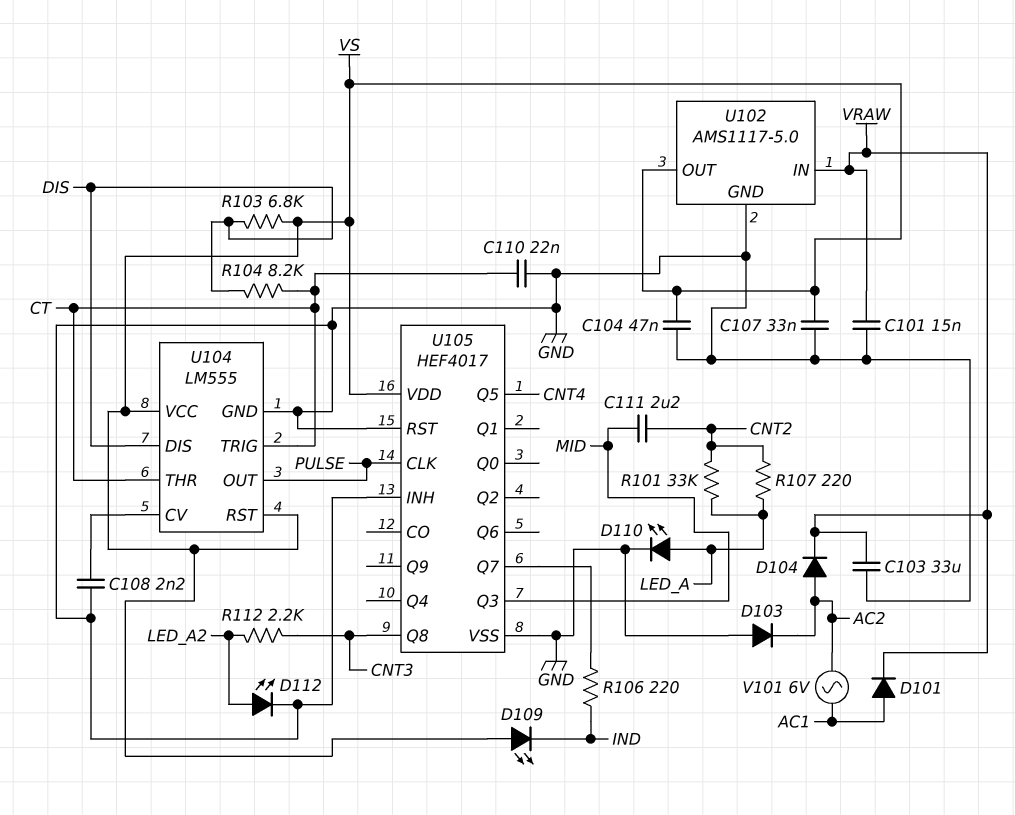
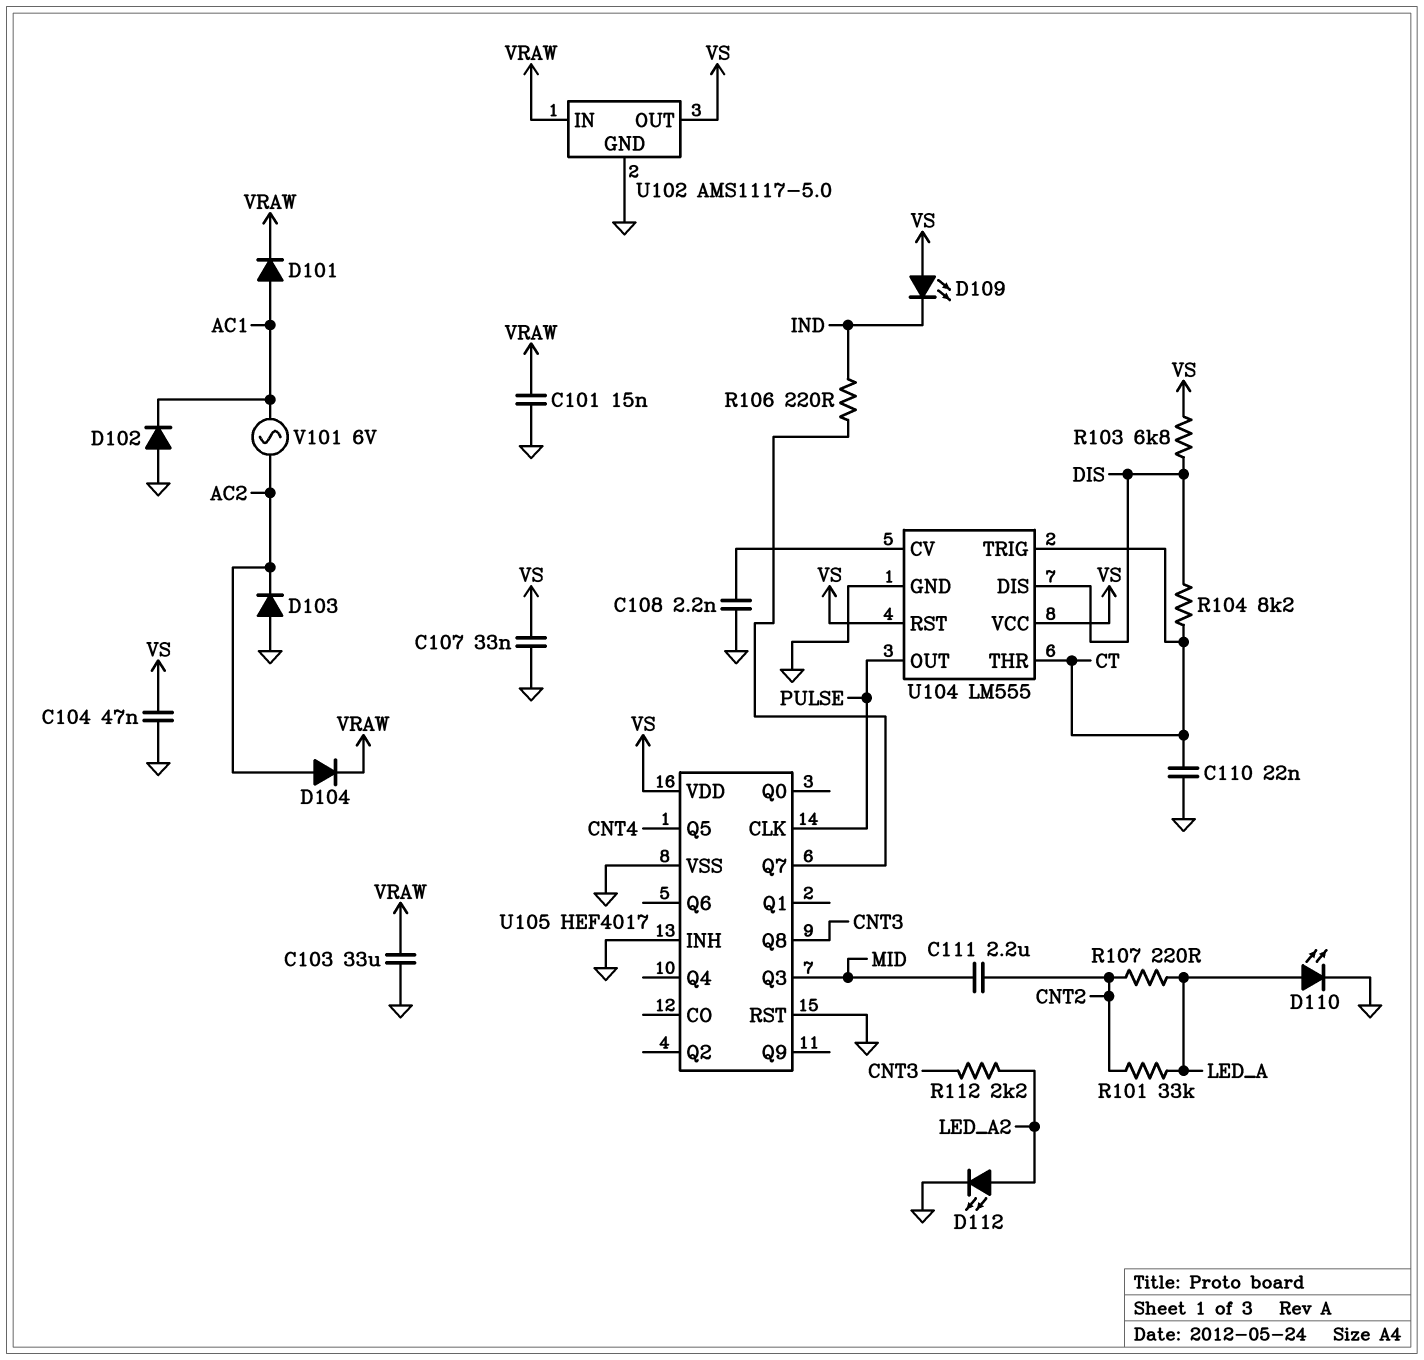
D102: none -> diode (A GND, K AC1)

